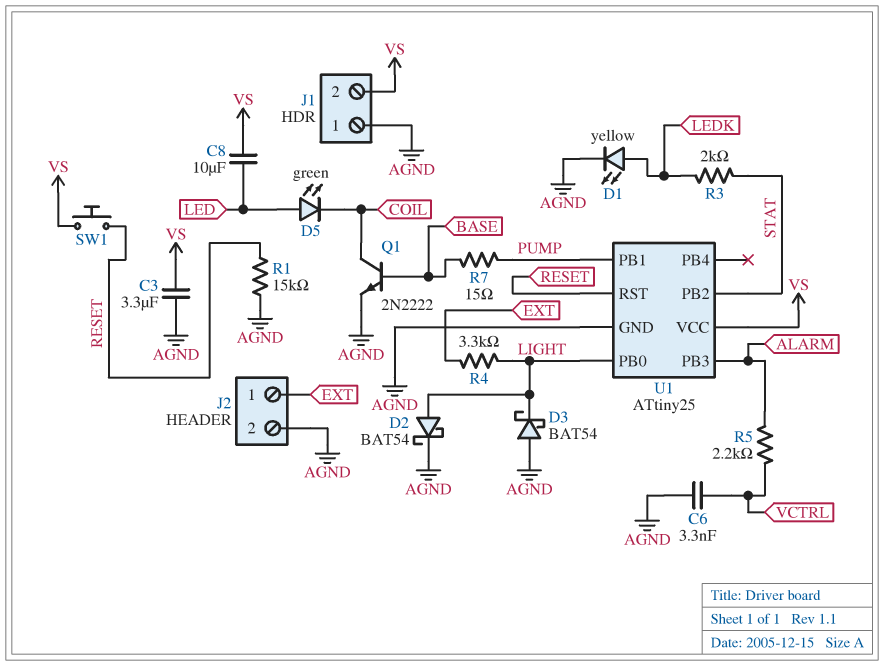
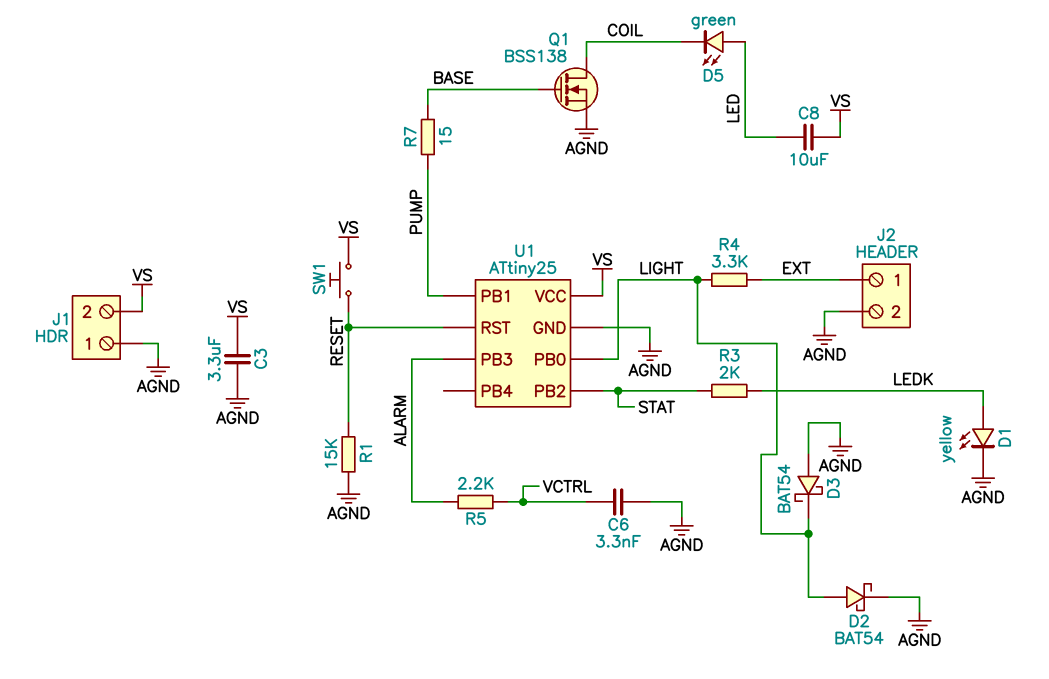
Q1: NPN 2N2222 (B BASE, C COIL, E AGND) -> NMOS BSS138 (G BASE, D COIL, S AGND)

